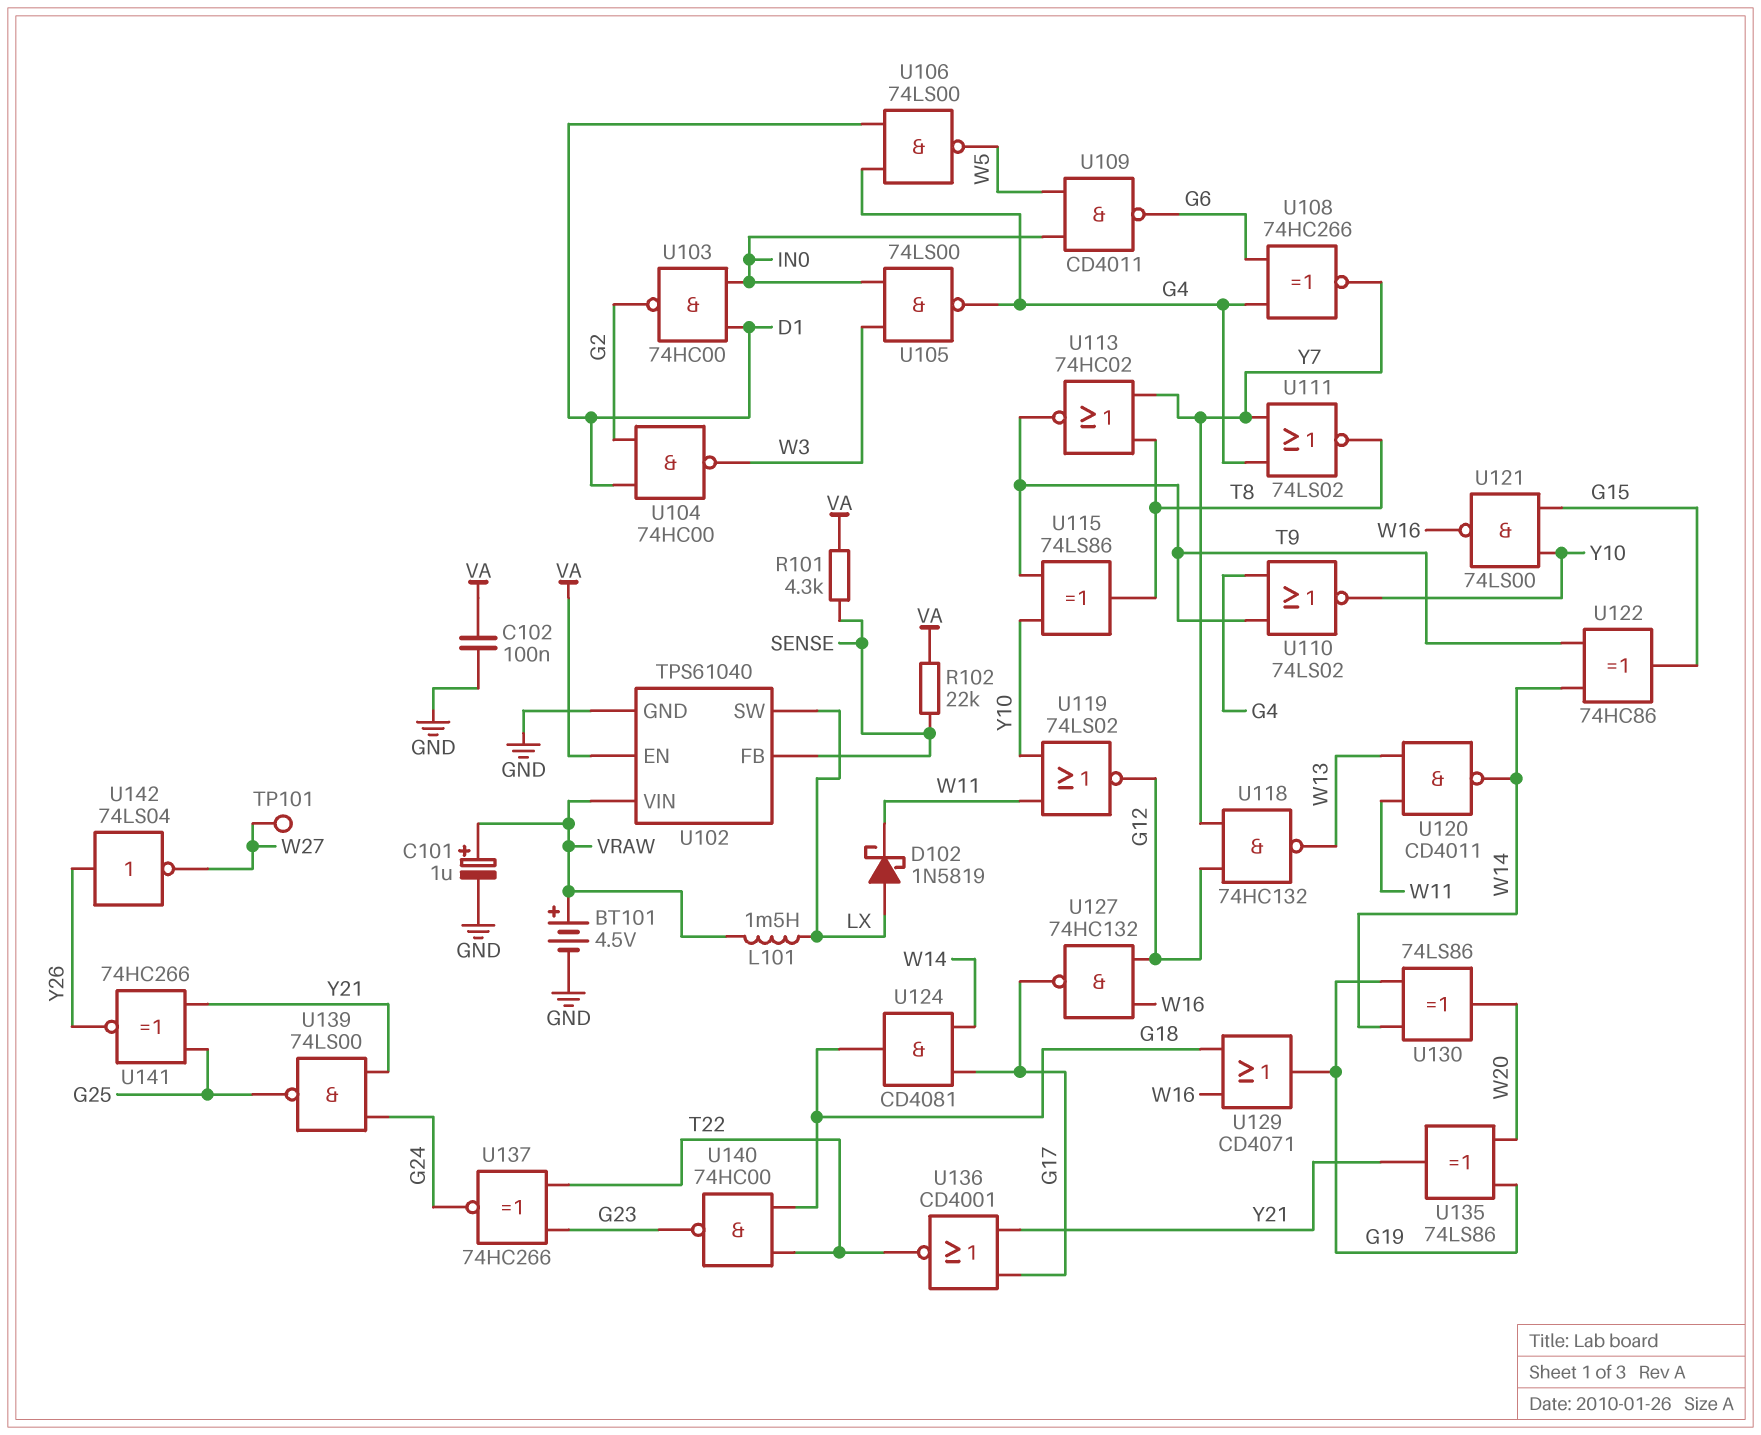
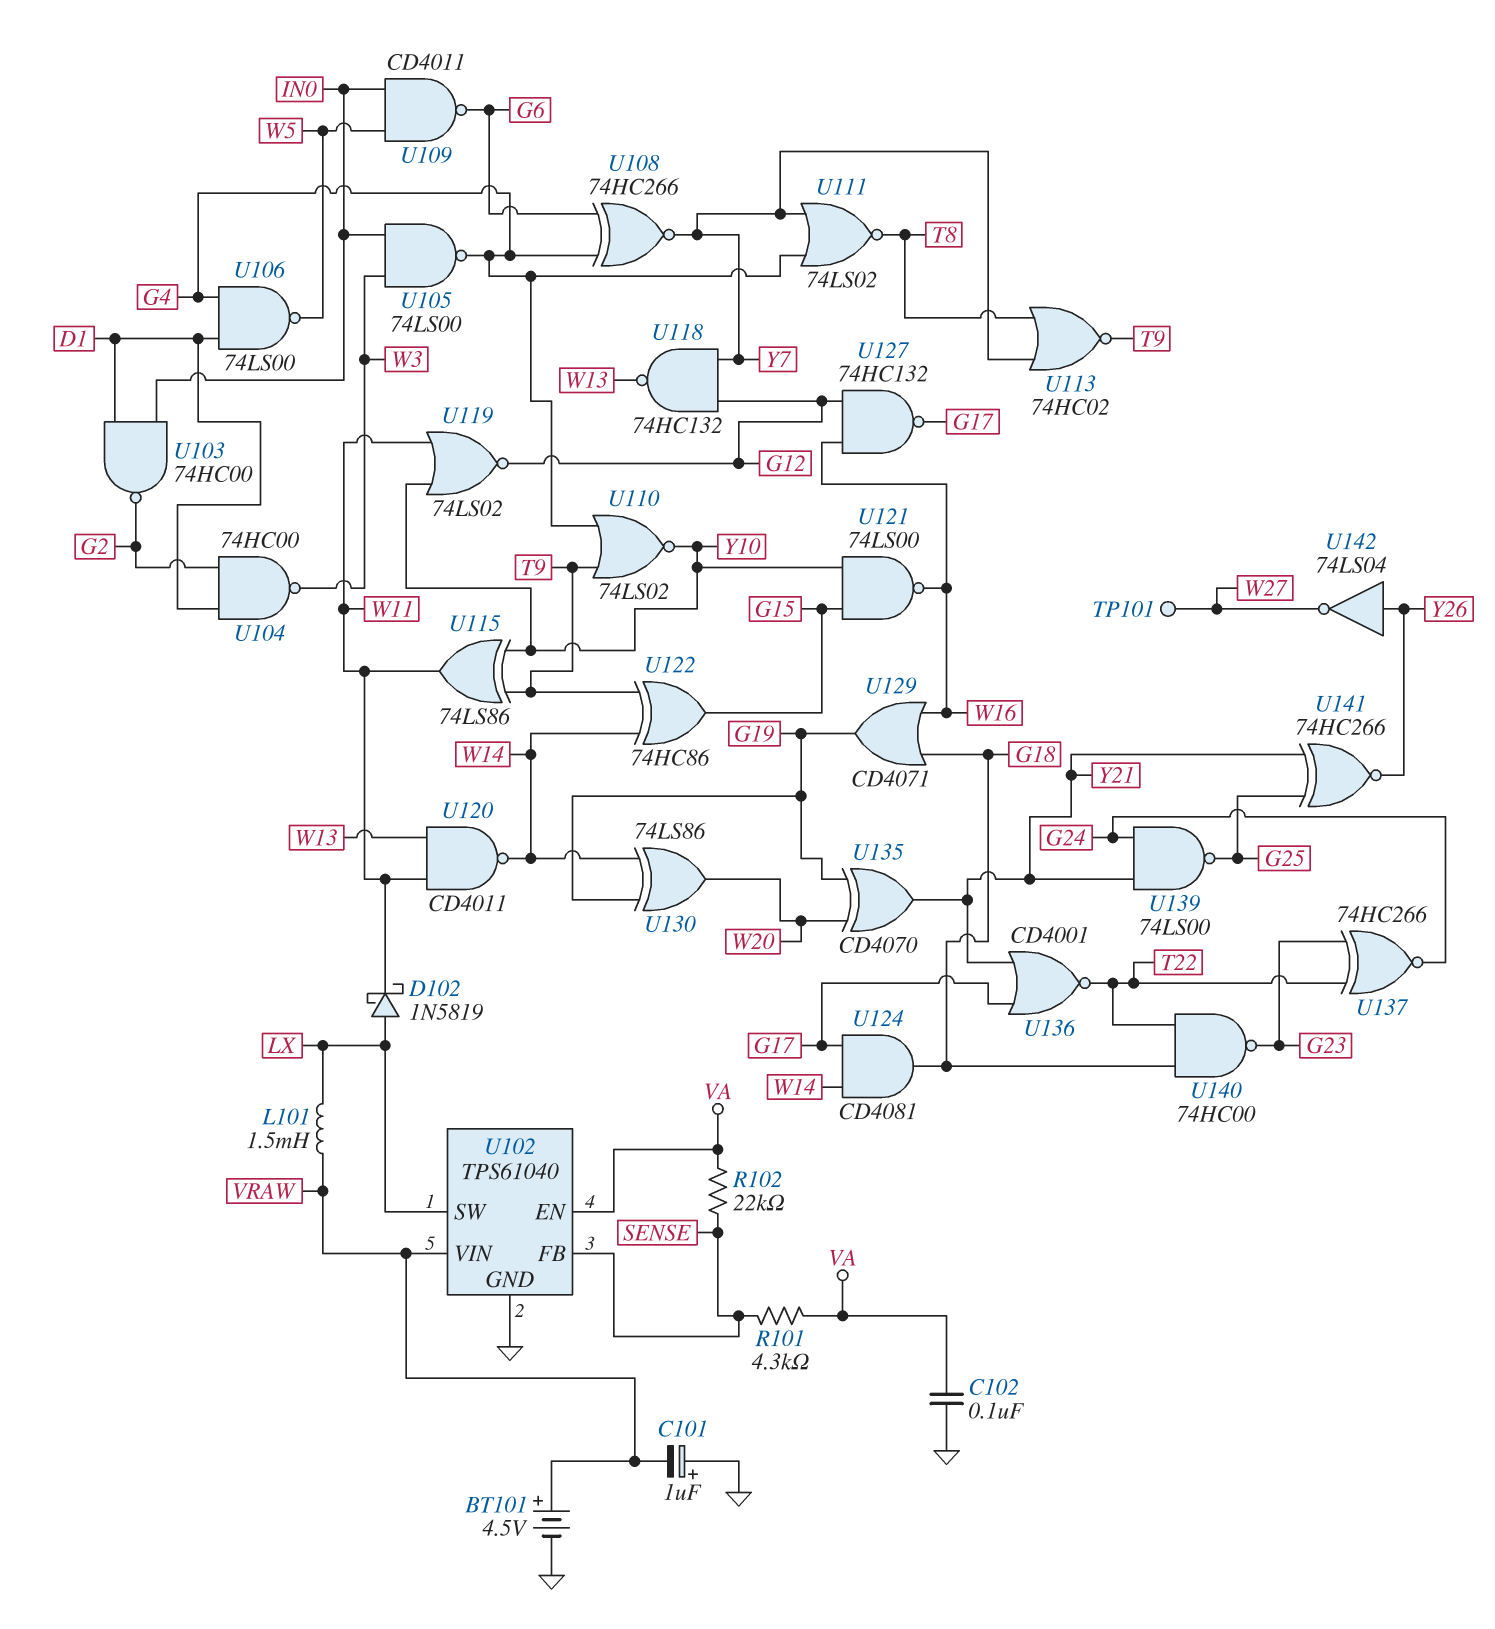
C101: 1uF (plus VRAW, minus GND) -> 1uF (plus GND, minus VRAW)
U115: XOR 74LS86 (in T9, in Y10, out T8) -> XOR 74LS86 (in T9, in Y10, out W11)
U135: XOR 74LS86 (in G19, in W20, out Y21) -> XOR CD4070 (in G19, in W20, out Y21)

